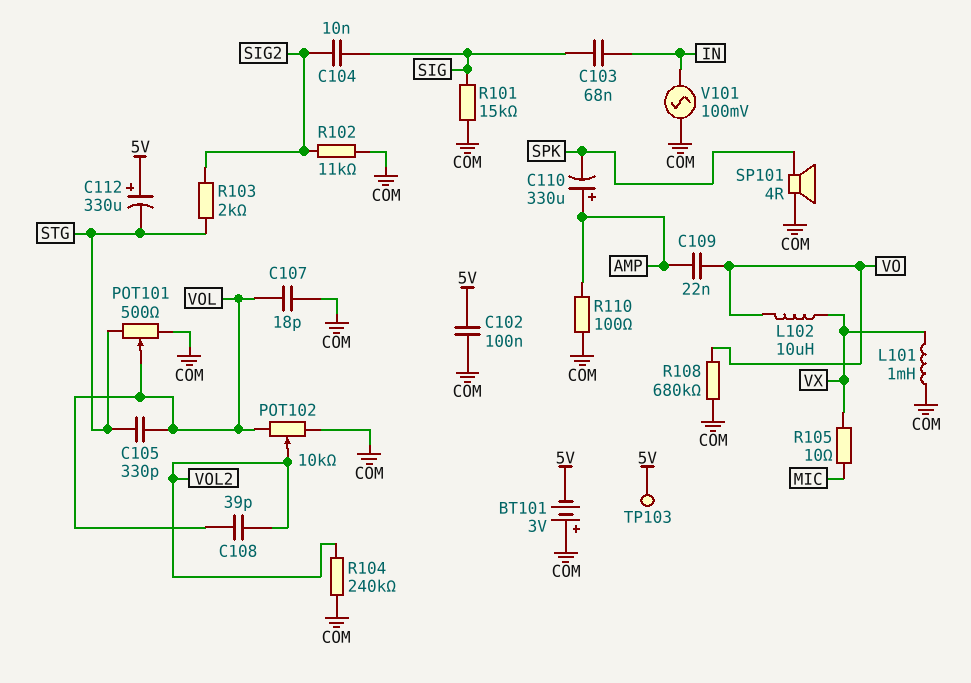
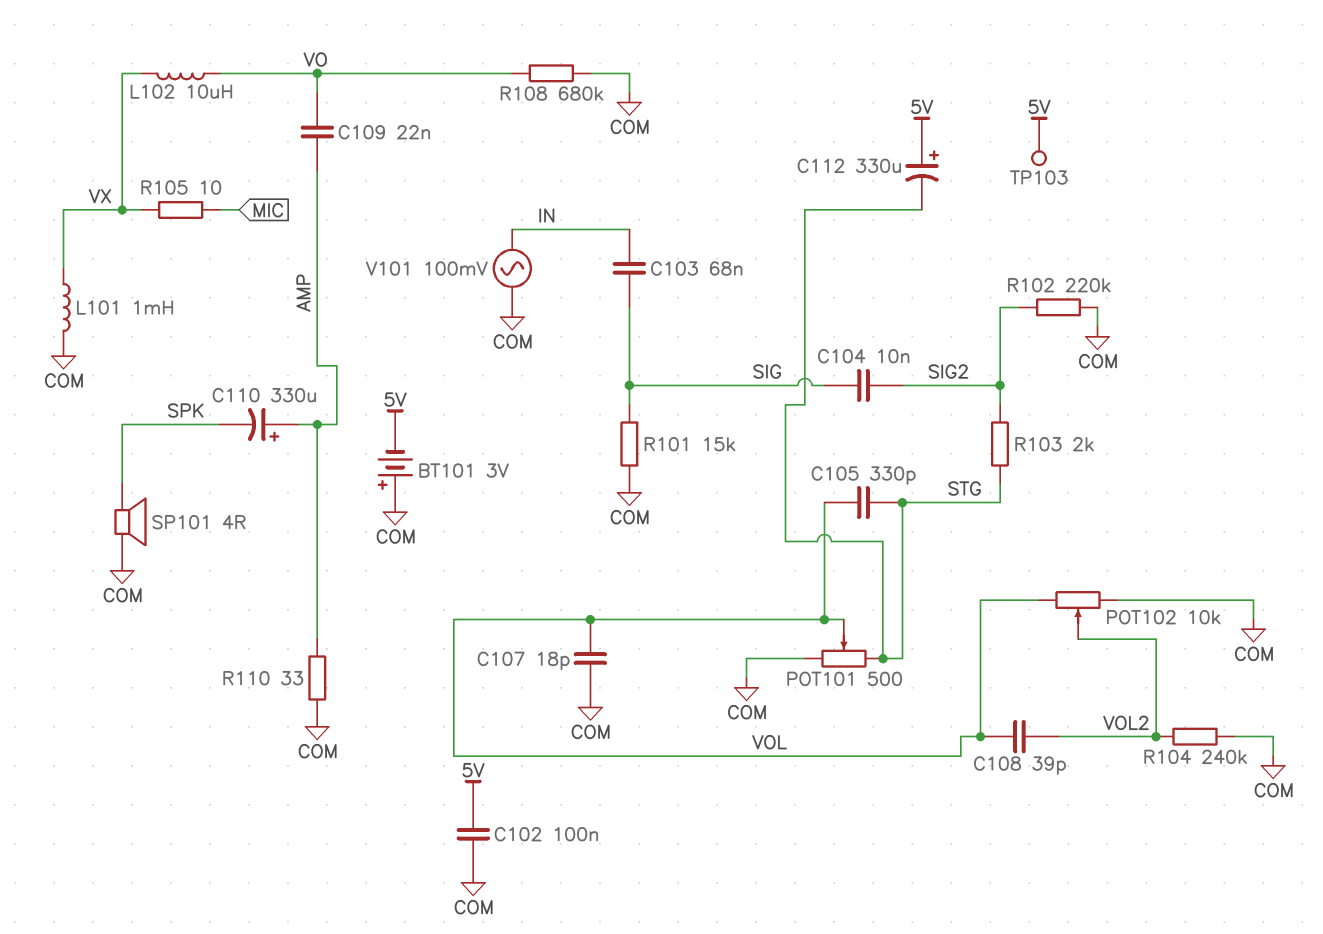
R102: 11k (COM, SIG2) -> 220k (COM, SIG2)
R110: 100 (AMP, COM) -> 33 (AMP, COM)

